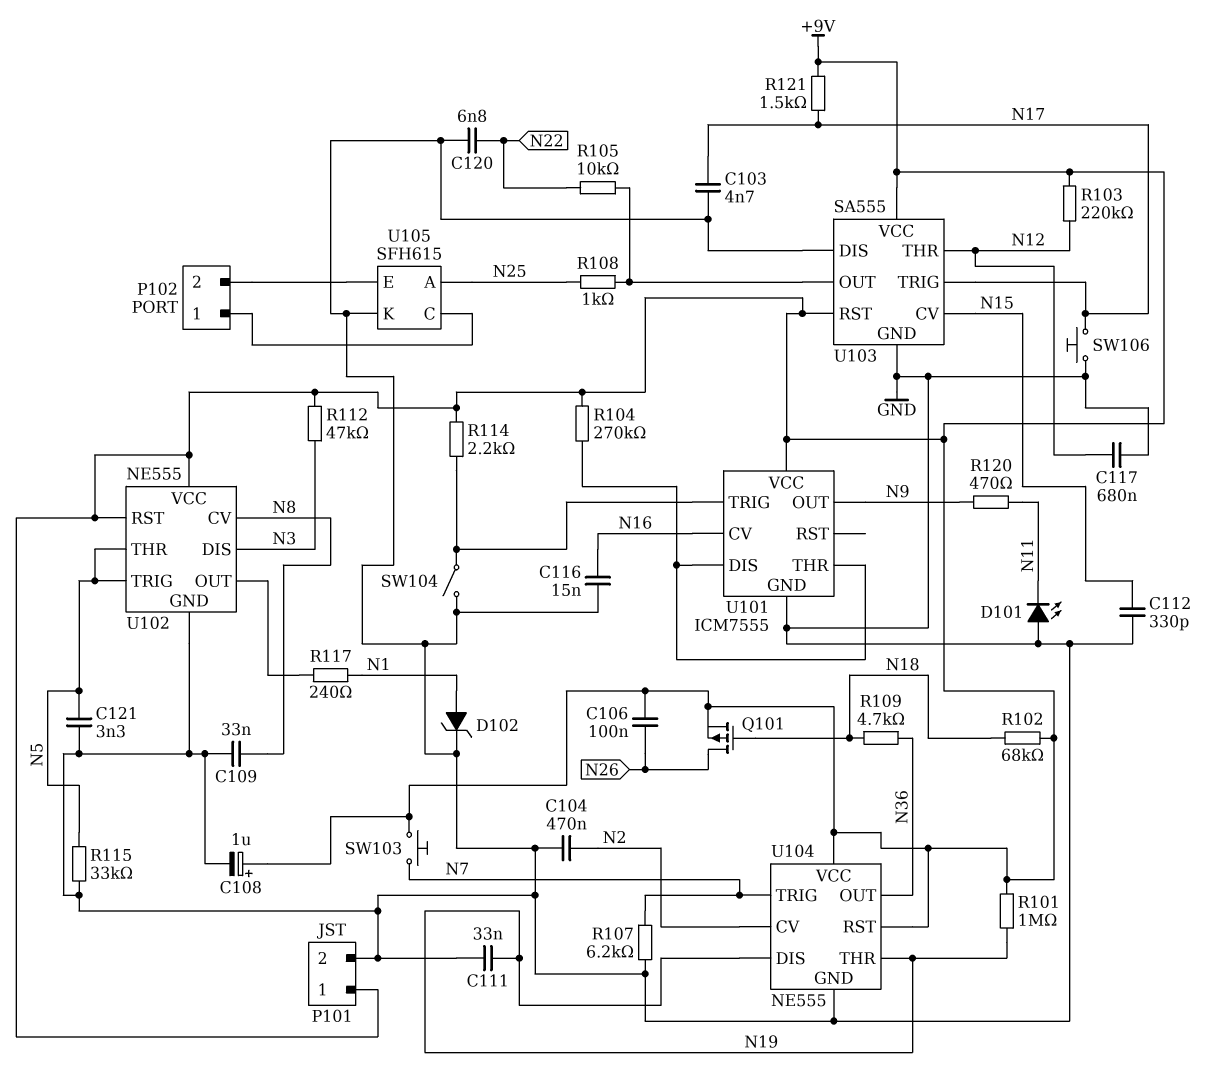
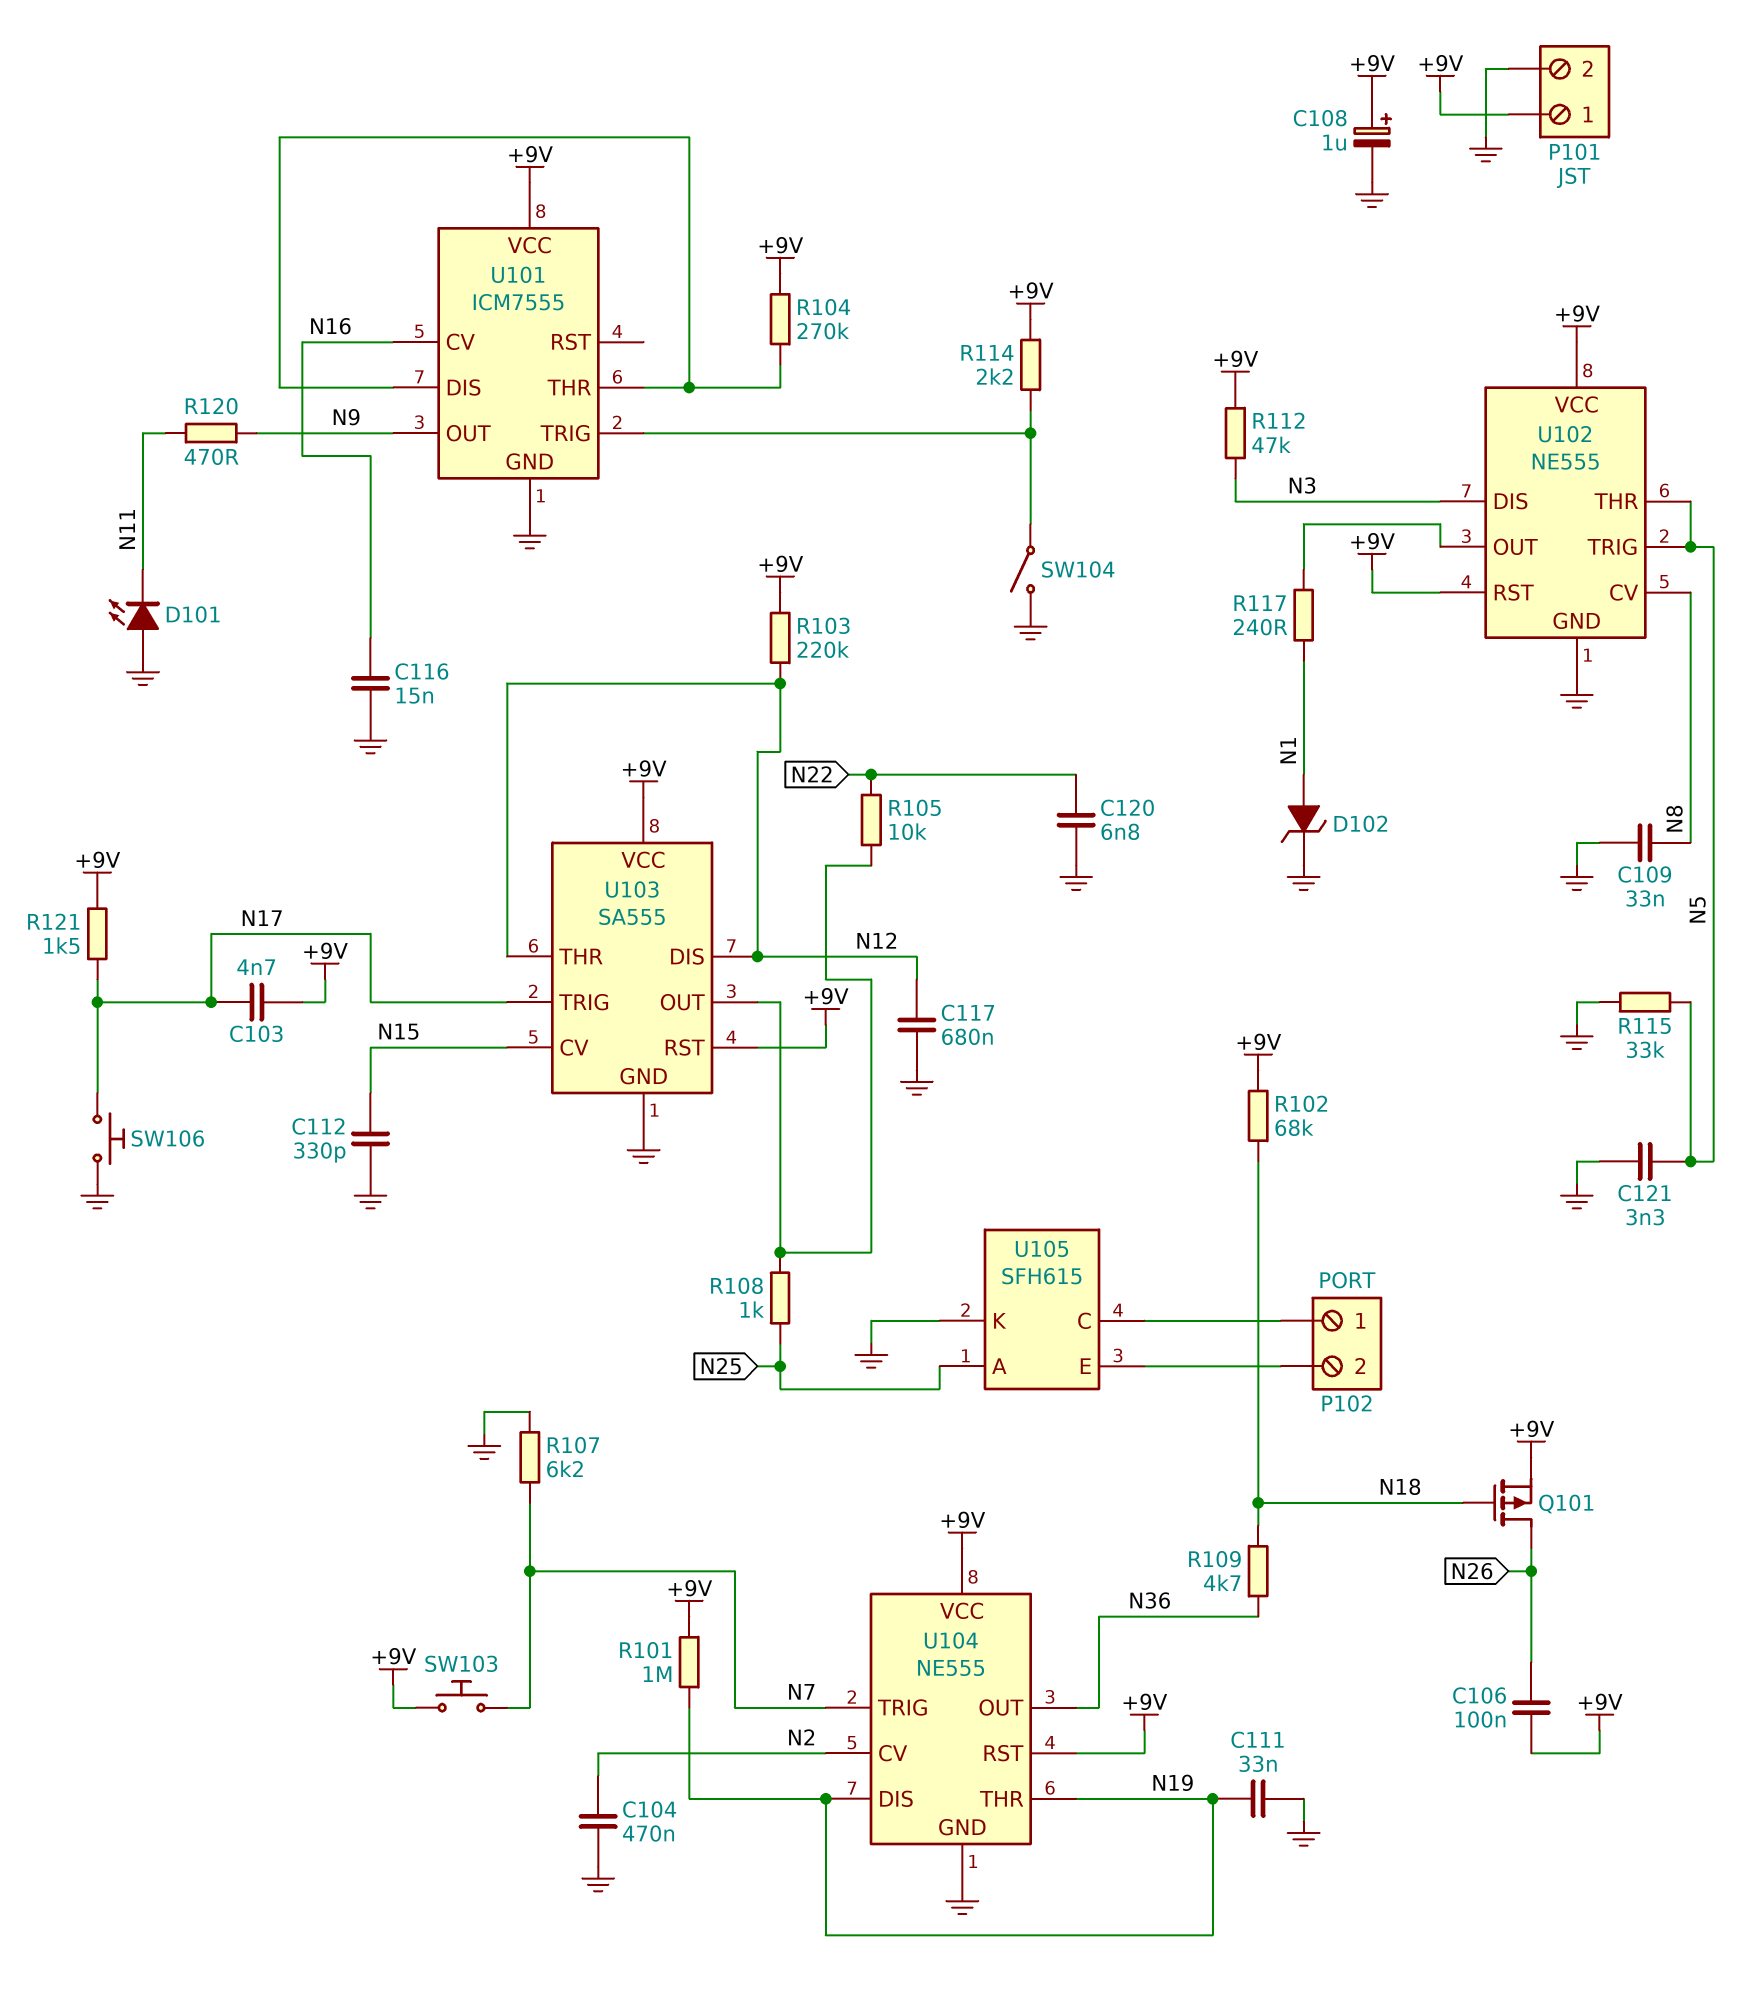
C103: 4.7nF (GND, N17) -> 4.7nF (+9V, N17)
U103 pin DIS: GND -> N12

